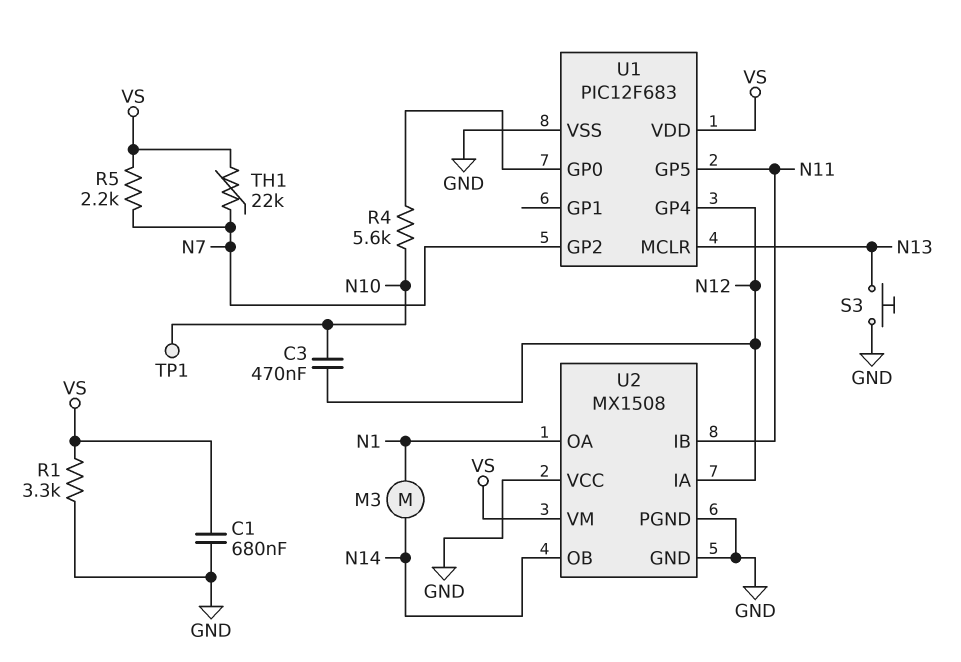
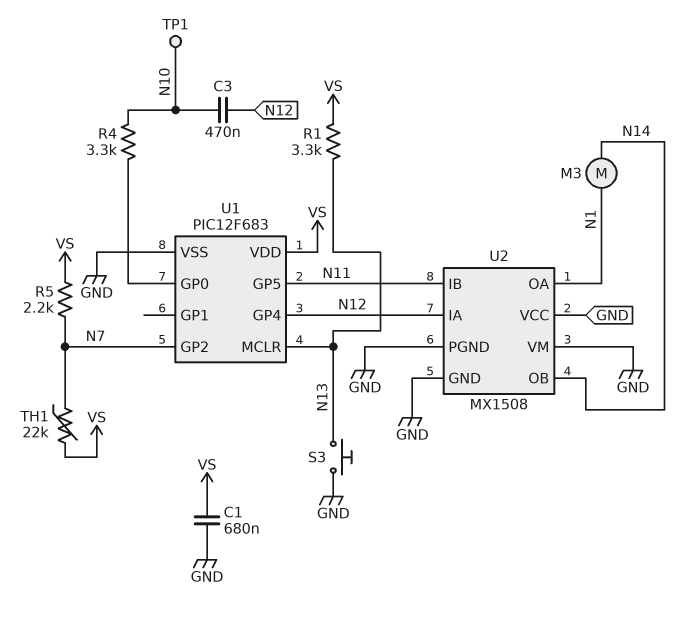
R1: 3.3k (GND, VS) -> 3.3k (N13, VS)
R4: 5.6k (N10, U1/GP0) -> 3.3k (N10, U1/GP0)
U2 pin VM: VS -> GND

